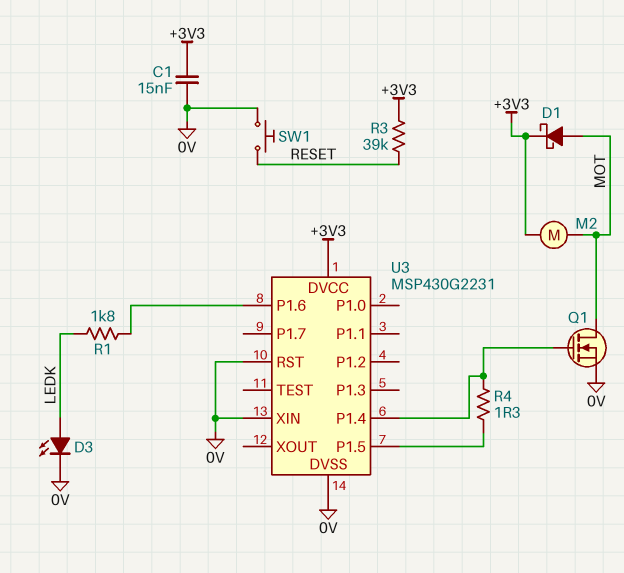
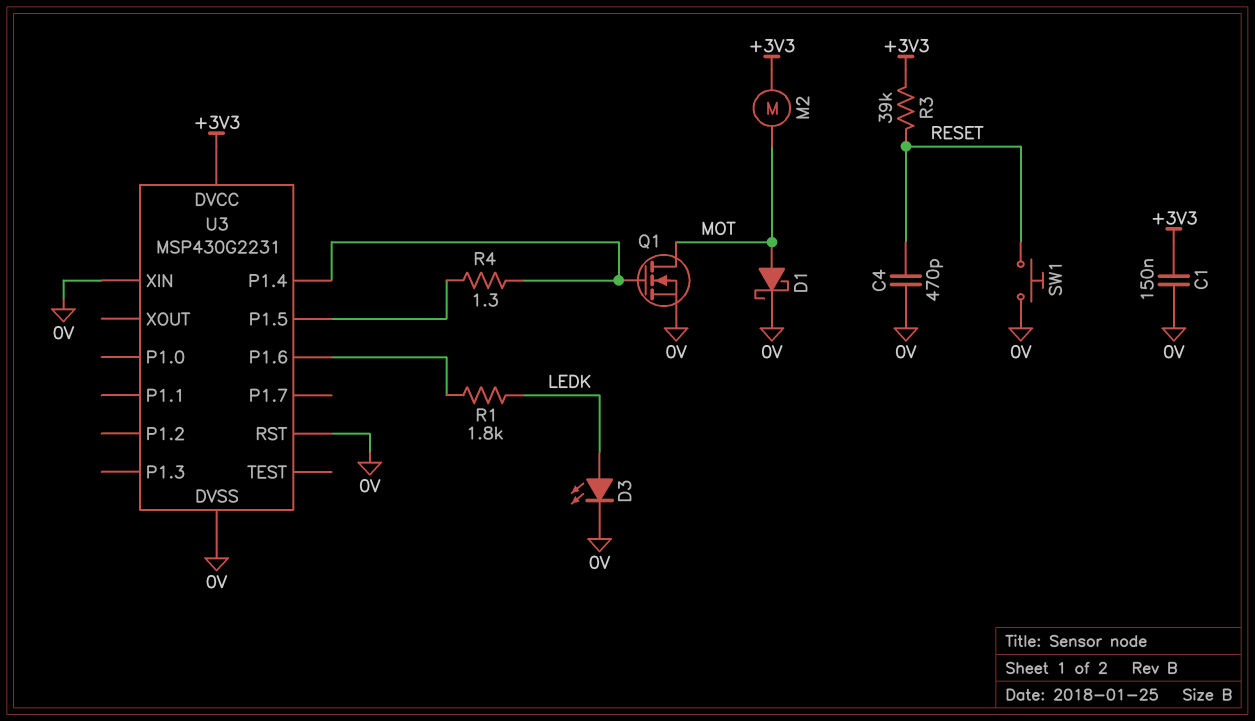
C1: 15nF (+3V3, 0V) -> 150nF (+3V3, 0V)
C4: none -> 470pF (0V, RESET)
D1: schottky (A MOT, K +3V3) -> schottky (A MOT, K 0V)

